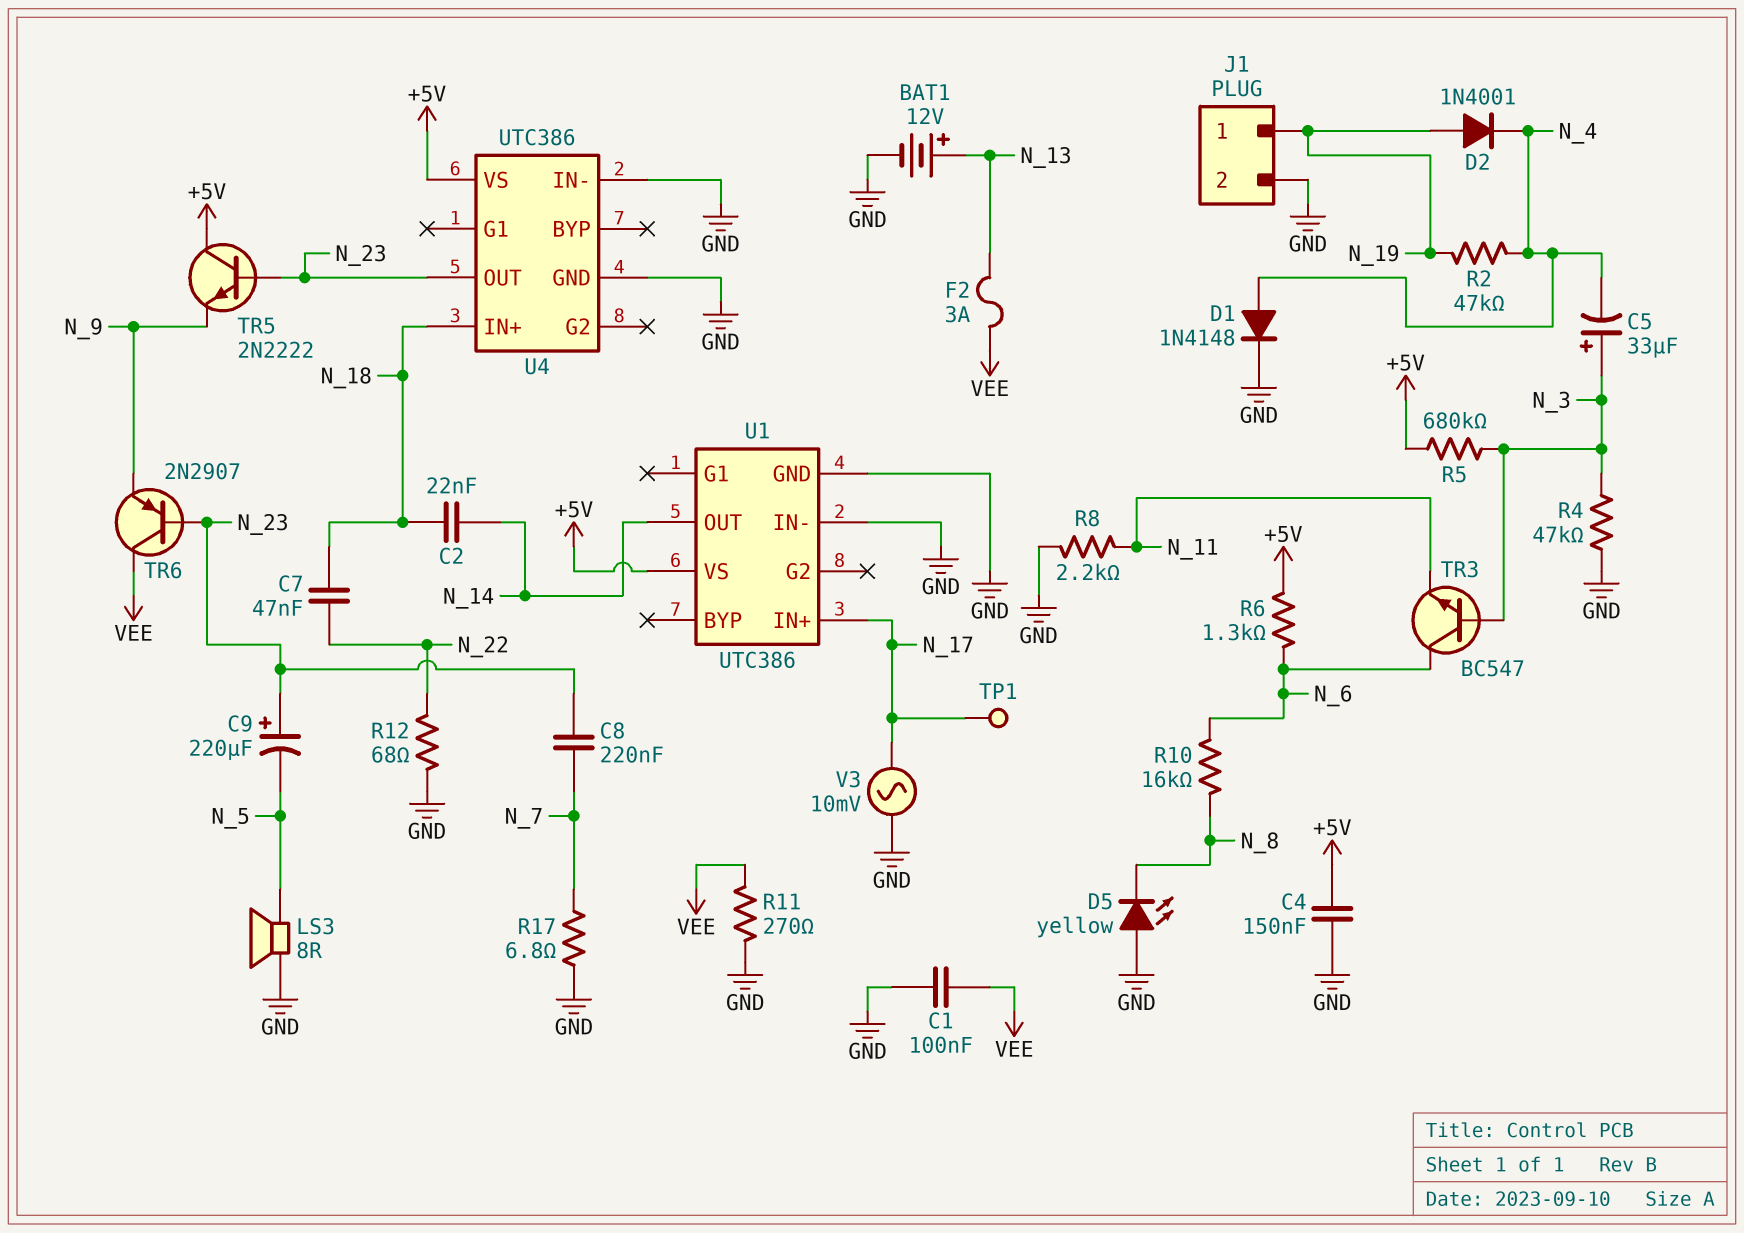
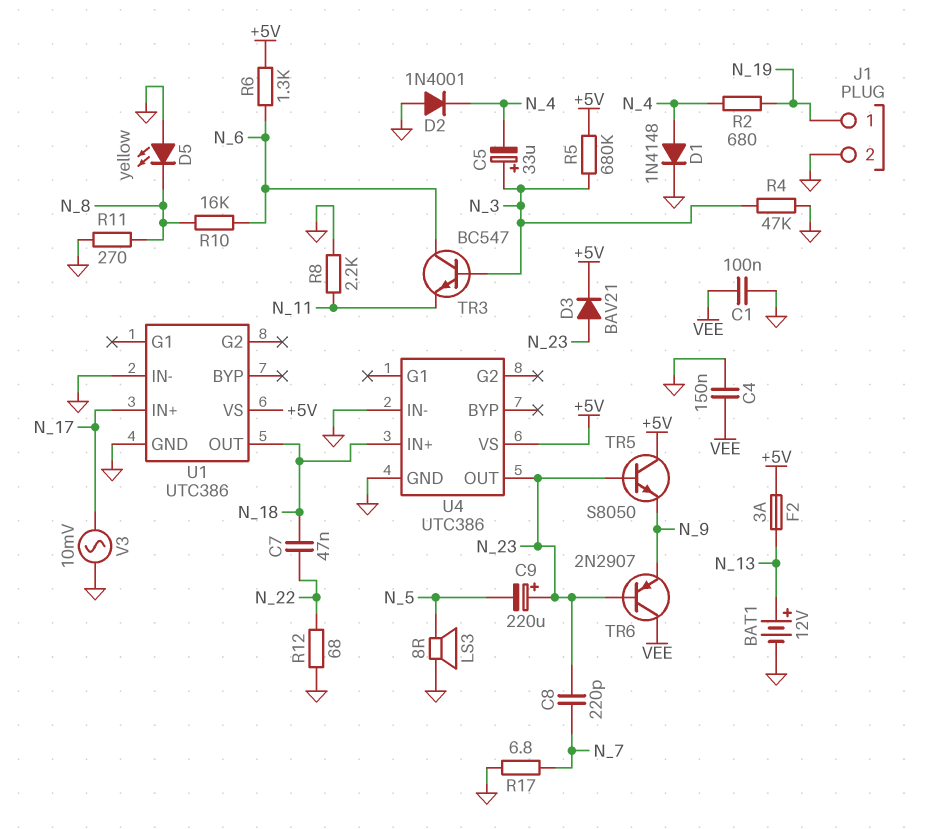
C2: 22nF (N_14, N_18) -> none
C4: 150nF (+5V, GND) -> 150nF (GND, VEE)
C8: 220nF (N_7, N_23) -> 220pF (N_7, N_23)
D2: diode 1N4001 (A N_19, K N_4) -> diode 1N4001 (A GND, K N_4)
D3: none -> diode BAV21 (A N_23, K +5V)
F2: 3A (N_13, VEE) -> 3A (+5V, N_13)
R2: 47k (N_4, N_19) -> 680 (N_4, N_19)
R11: 270 (GND, VEE) -> 270 (GND, N_8)
TP1: test point (N_17) -> none
TR5: NPN 2N2222 (B N_23, C +5V, E N_9) -> NPN S8050 (B N_23, C +5V, E N_9)
U1 pin OUT: N_14 -> N_18

